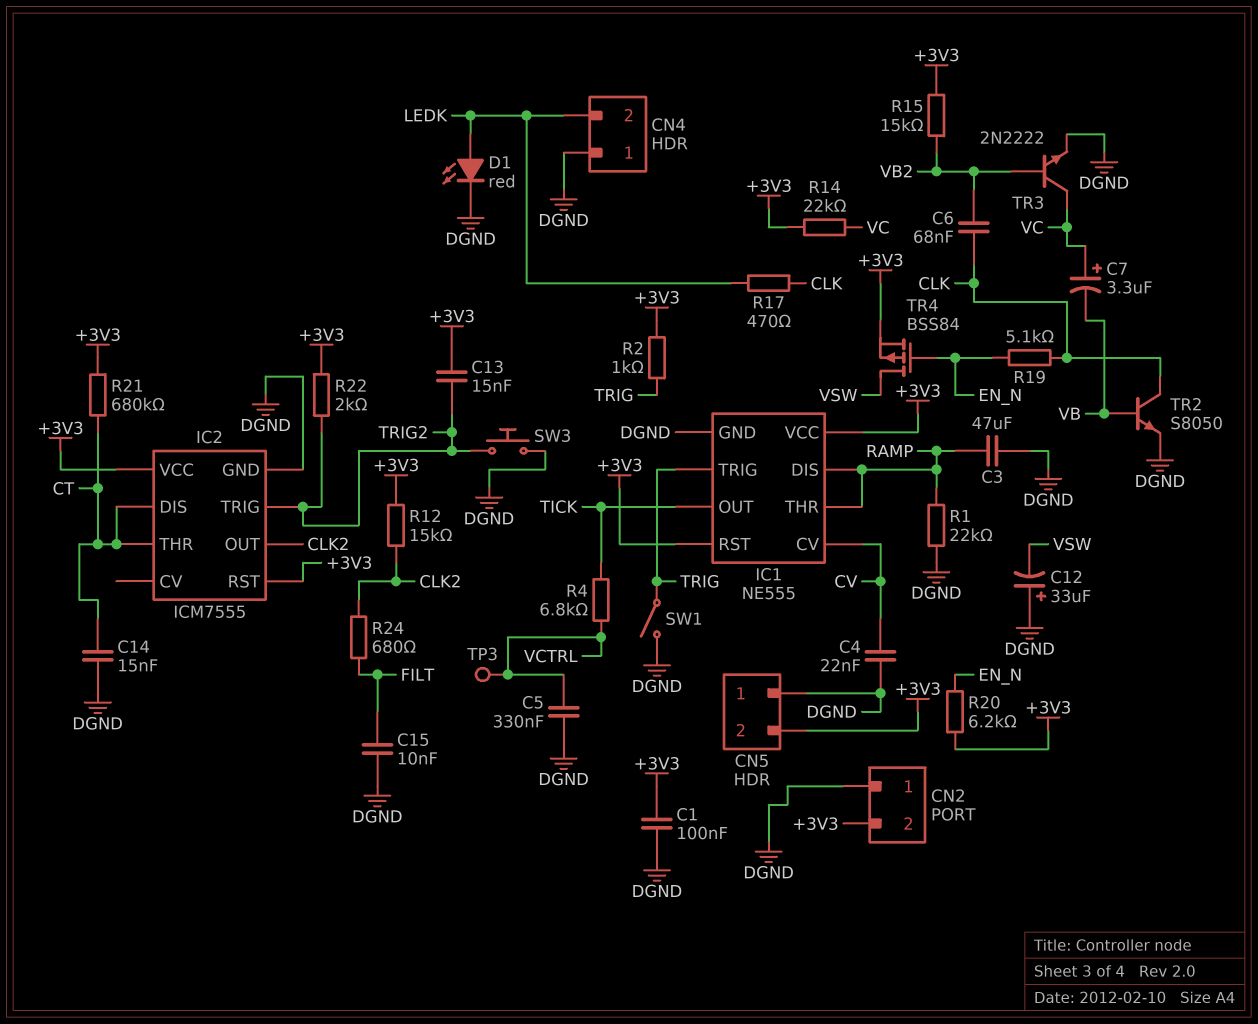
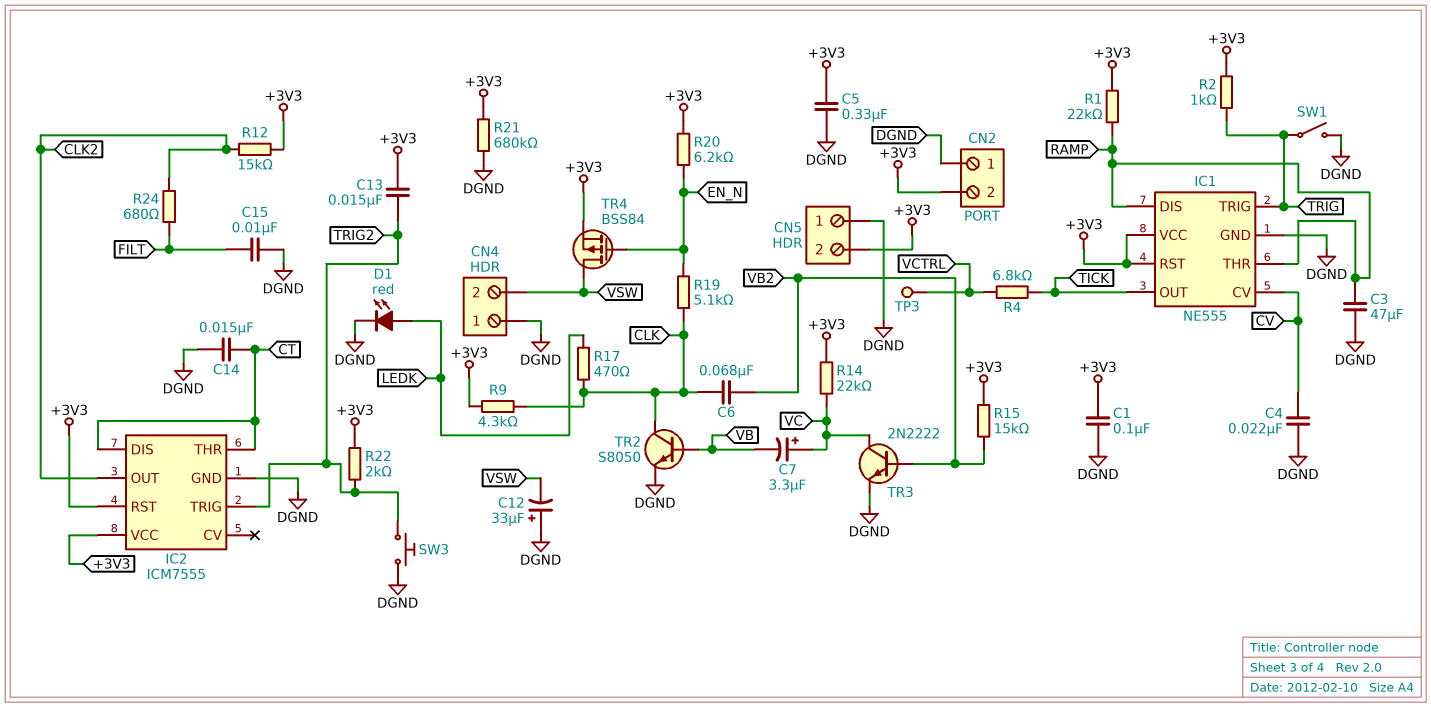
C5: 330nF (DGND, VCTRL) -> 330nF (+3V3, DGND)
CN4 pin 2: LEDK -> VSW
R1: 22k (DGND, RAMP) -> 22k (+3V3, RAMP)
R9: none -> 4.3k (+3V3, CLK)
R21: 680k (+3V3, CT) -> 680k (+3V3, DGND)

